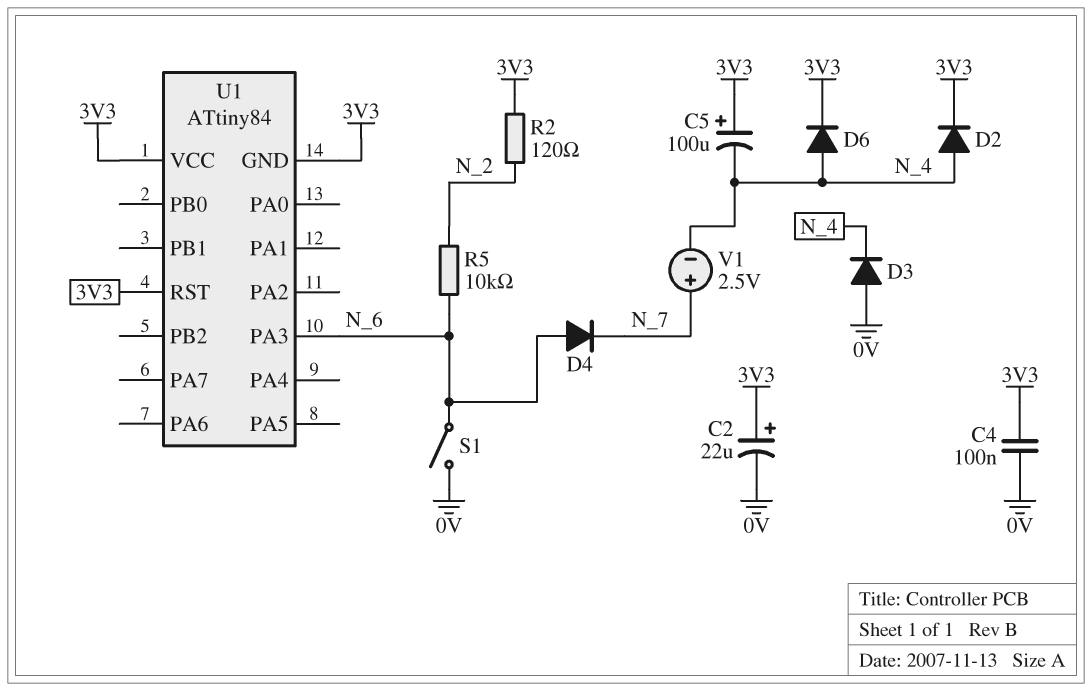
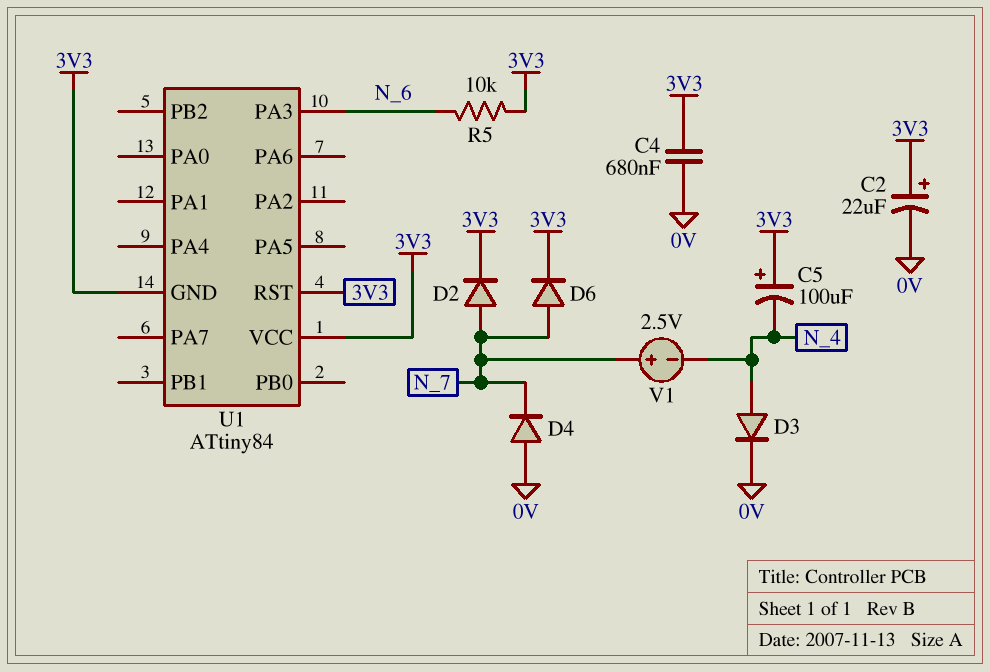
C4: 100nF (0V, 3V3) -> 680nF (0V, 3V3)
D2: diode (A N_4, K 3V3) -> diode (A N_7, K 3V3)
D3: diode (A 0V, K N_4) -> diode (A N_4, K 0V)
D4: diode (A N_6, K N_7) -> diode (A 0V, K N_7)
D6: diode (A N_4, K 3V3) -> diode (A N_7, K 3V3)
R2: 120 (3V3, N_2) -> none
R5: 10k (N_2, N_6) -> 10k (3V3, N_6)
S1: switch (0V, N_6) -> none

